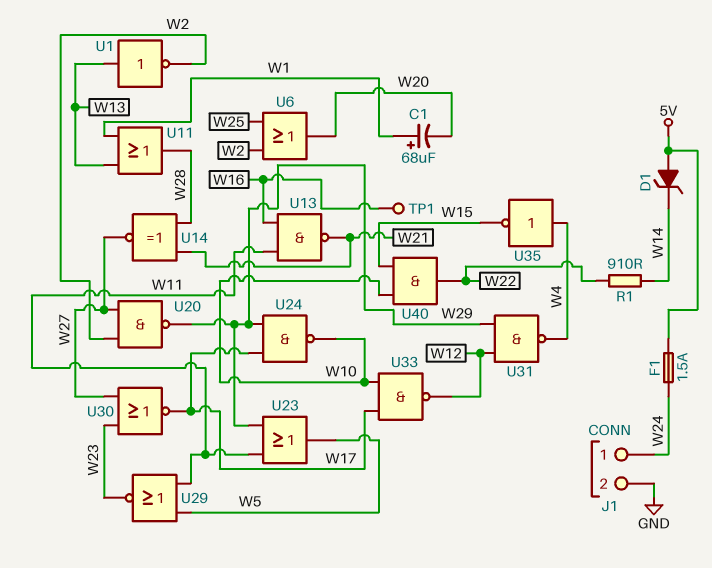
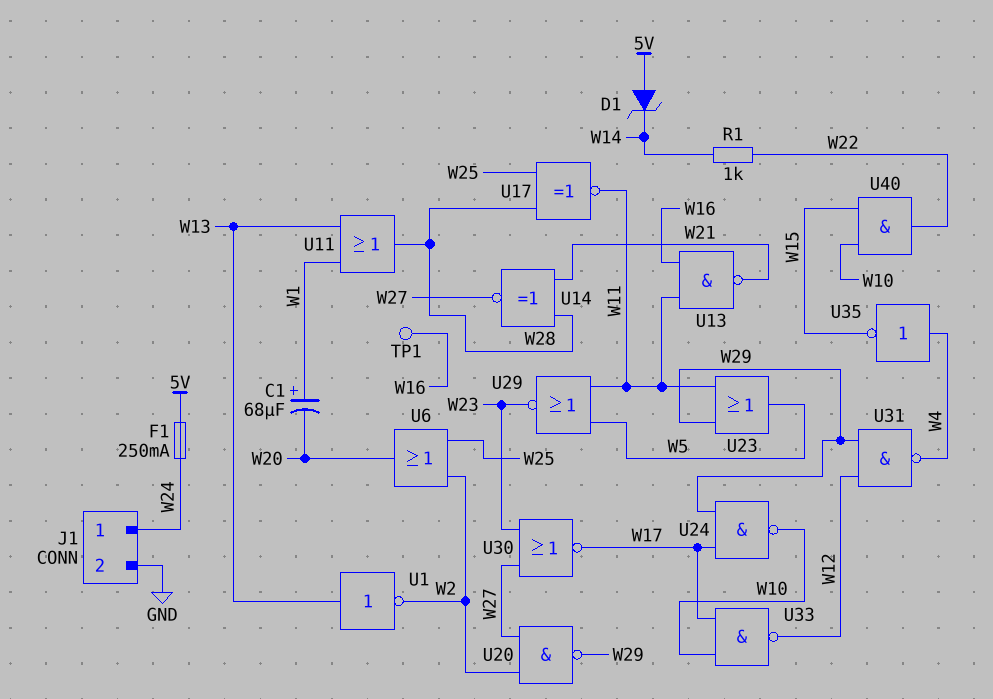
F1: 1.5A (5V, W24) -> 250mA (5V, W24)
R1: 910 (W14, W22) -> 1k (W14, W22)
U17: none -> XNOR (in W25, in W28, out W11)

